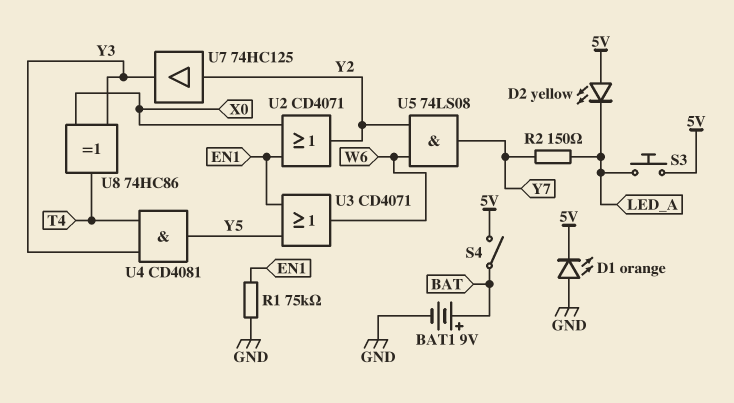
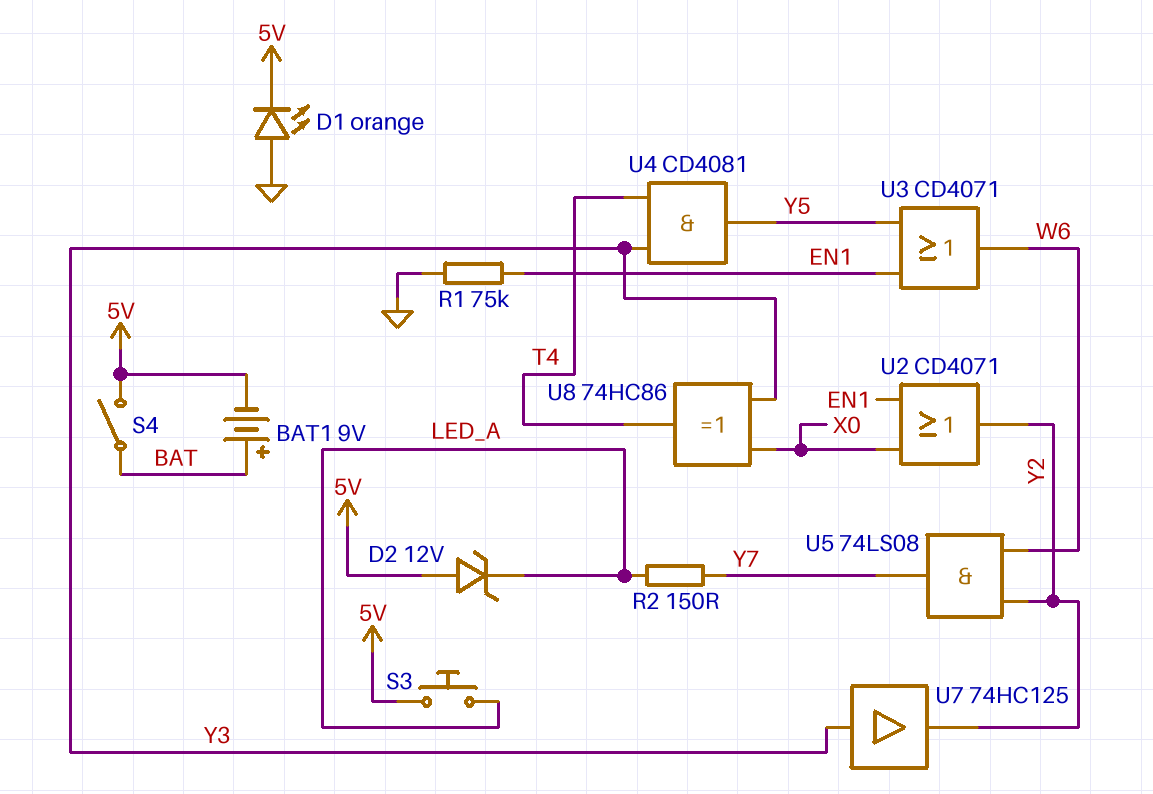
BAT1: 9V (plus BAT, minus GND) -> 9V (plus BAT, minus 5V)
D2: LED yellow (A 5V, K LED_A) -> zener 12V (A 5V, K LED_A)
U7: buffer 74HC125 (in Y2, out Y3) -> buffer 74HC125 (in Y3, out Y2)

